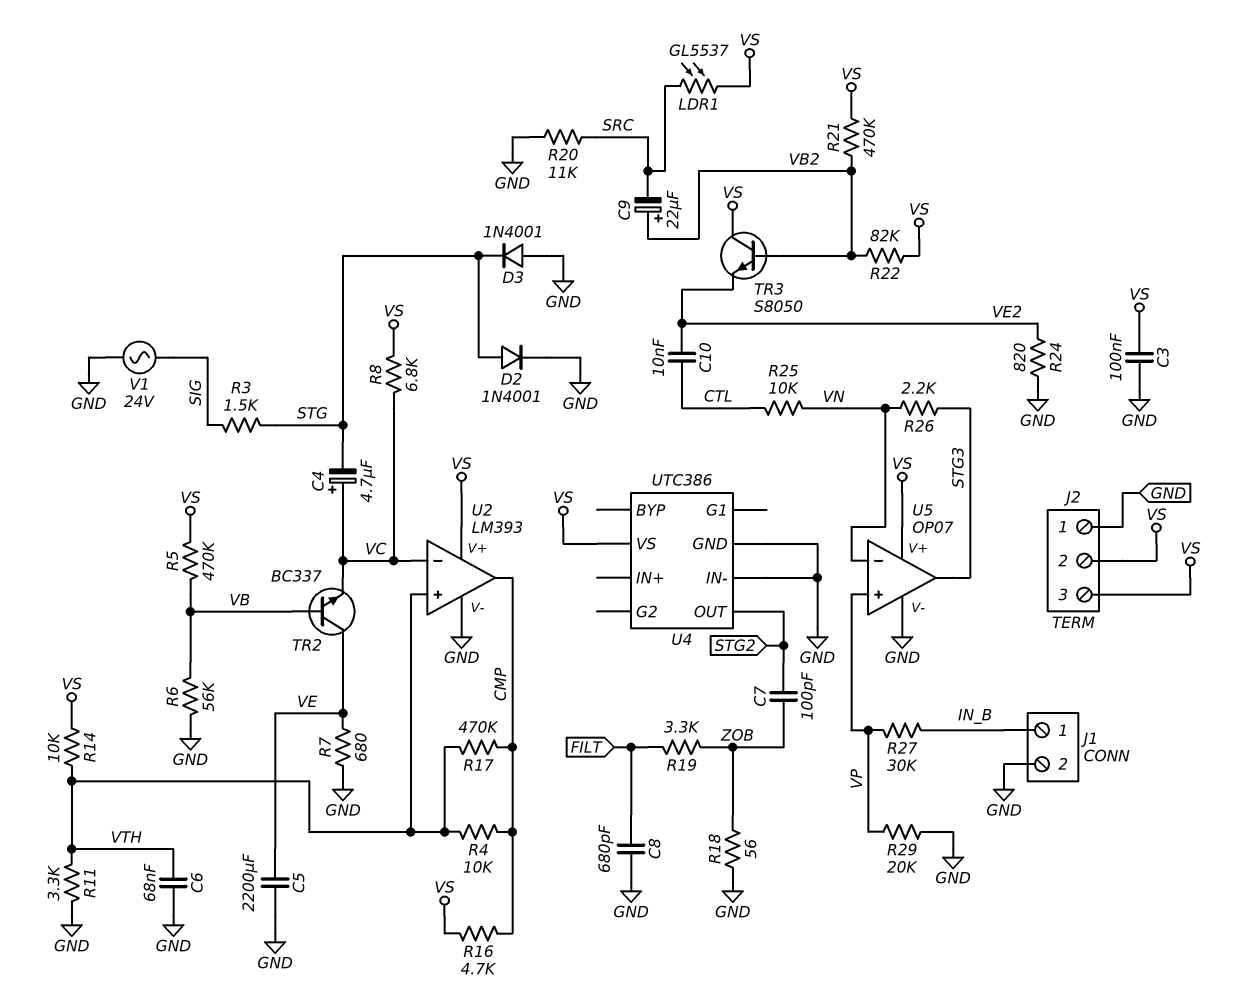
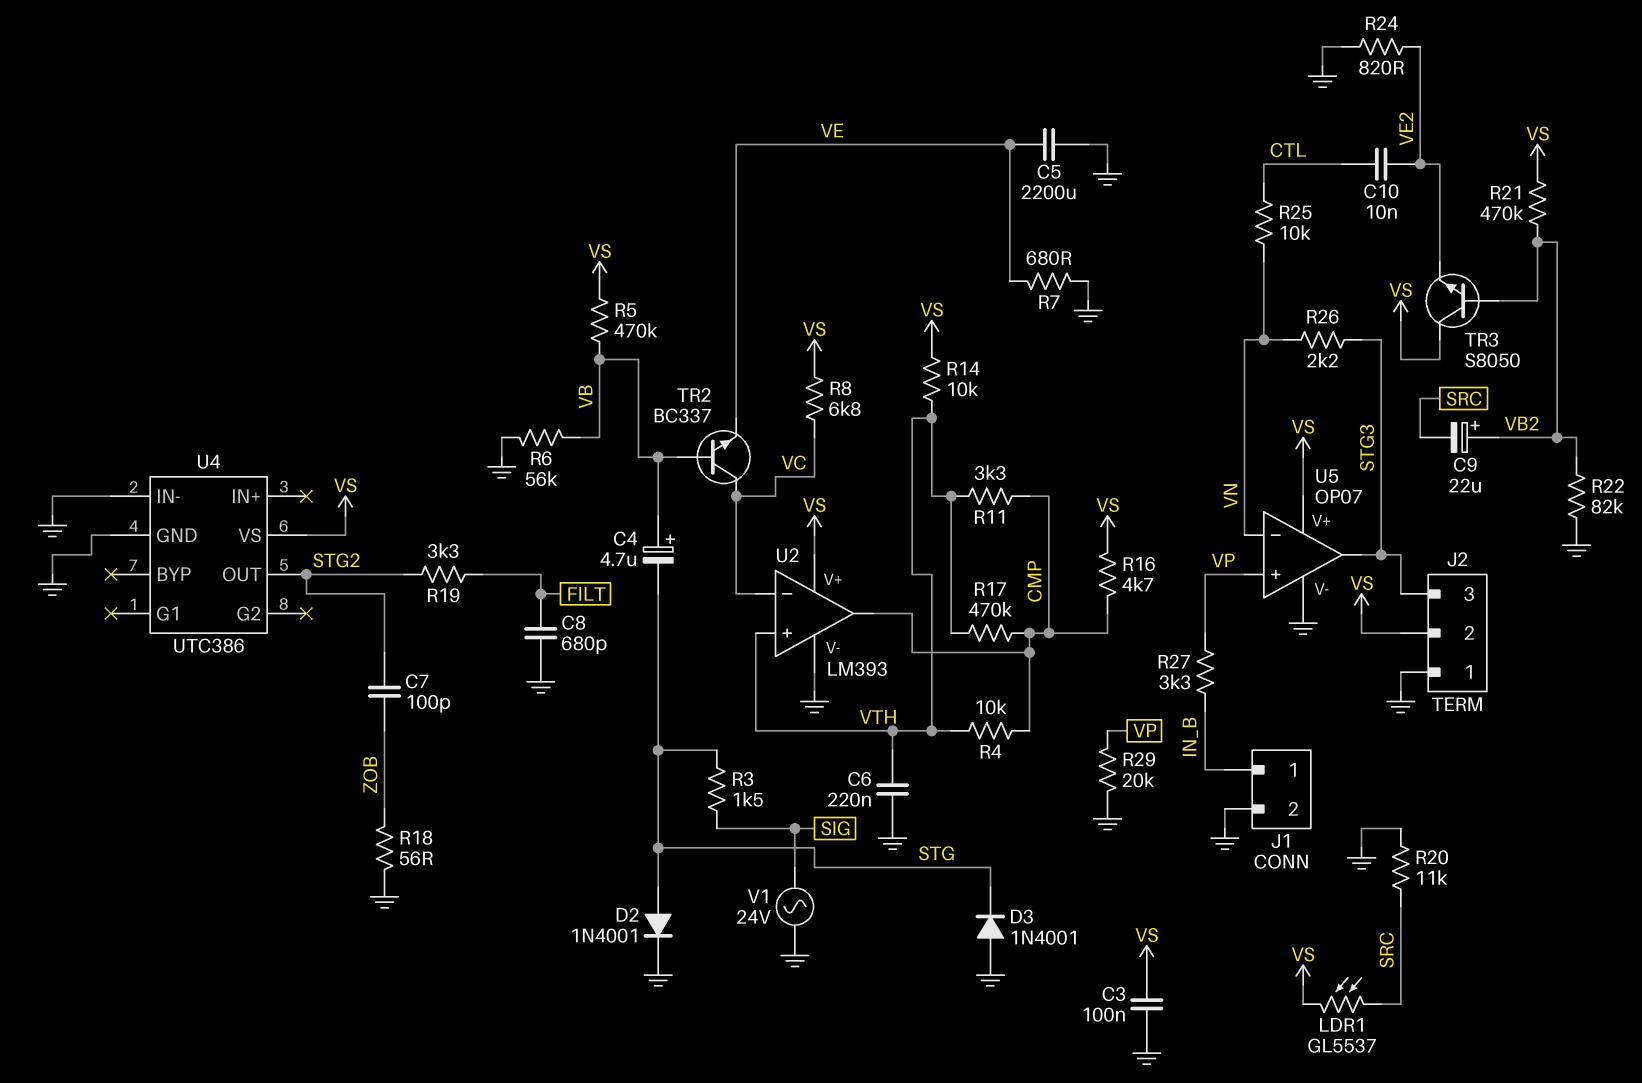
C4: 4.7uF (plus VC, minus STG) -> 4.7uF (plus VB, minus STG)
C6: 68nF (GND, VTH) -> 220nF (GND, VTH)
J2 pin 3: VS -> STG3
R11: 3.3k (GND, VTH) -> 3.3k (CMP, VTH)
R19: 3.3k (FILT, ZOB) -> 3.3k (FILT, STG2)
R22: 82k (VB2, VS) -> 82k (GND, VB2)
R27: 30k (IN_B, VP) -> 3.3k (IN_B, VP)
TR2: NPN BC337 (B VB, C VE, E VC) -> NPN BC337 (B VB, C VC, E VE)

